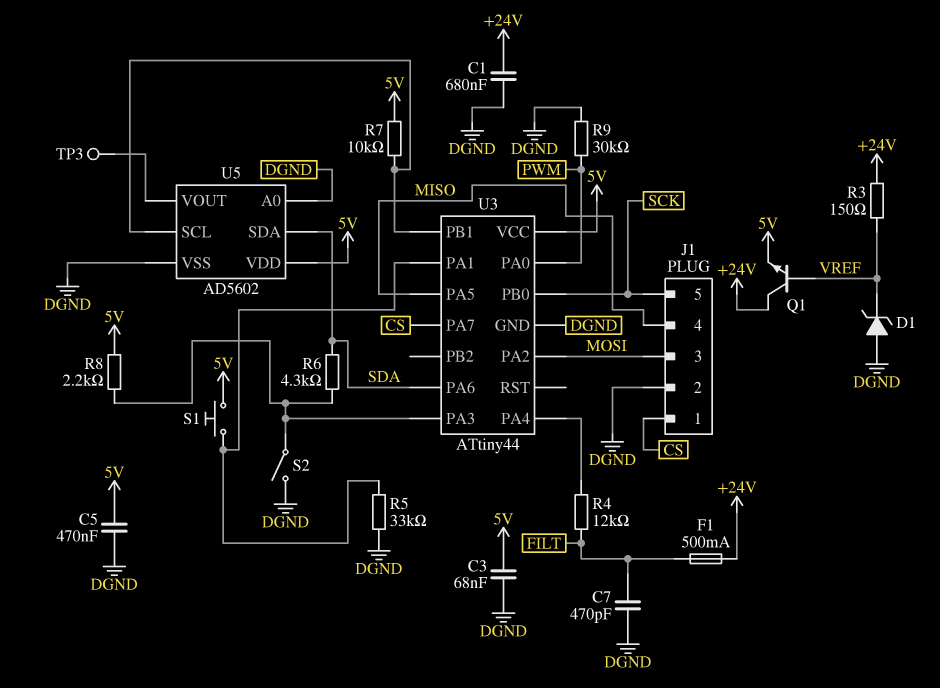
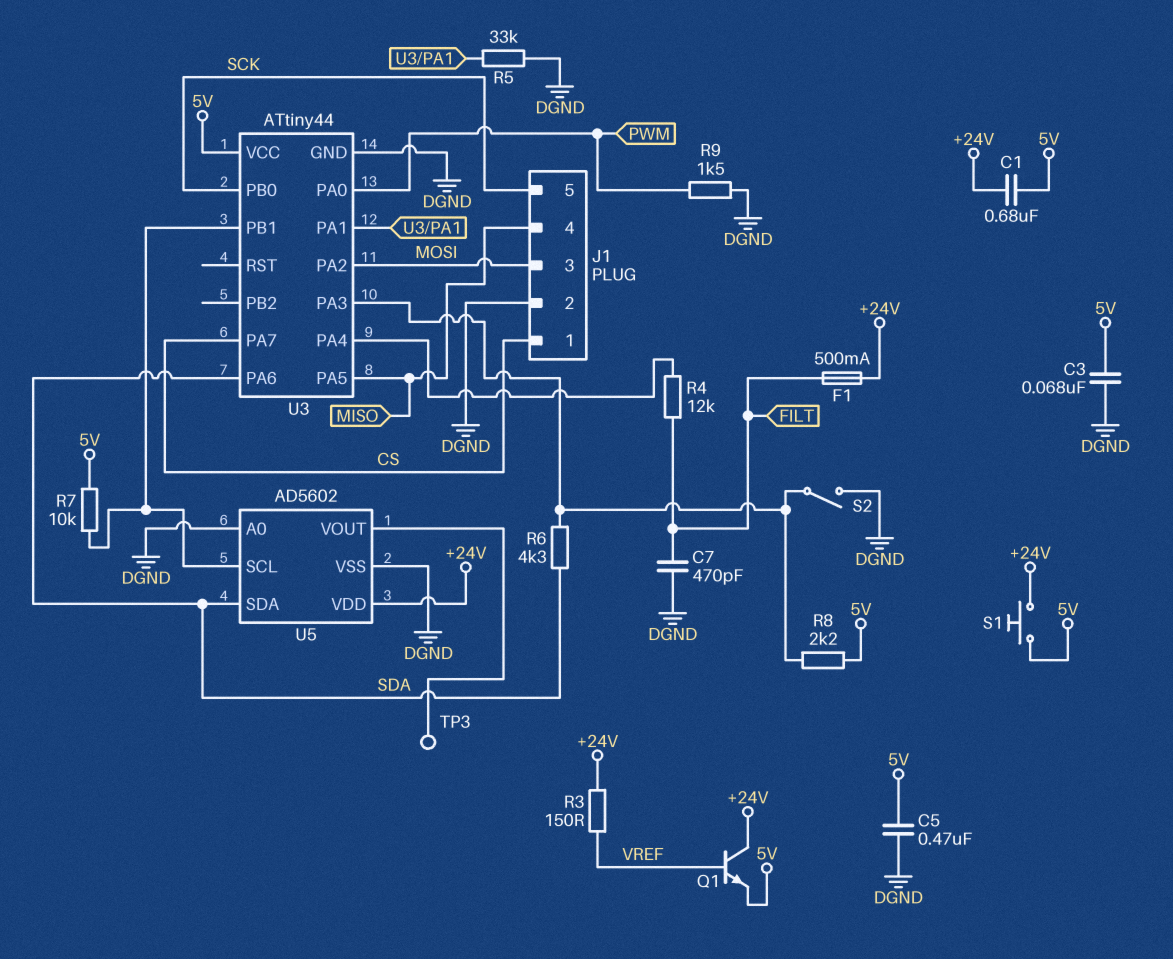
C1: 680nF (+24V, DGND) -> 680nF (+24V, 5V)
D1: zener (A DGND, K VREF) -> none
R9: 30k (DGND, PWM) -> 1.5k (DGND, PWM)
S1: button (5V, U3/PA1) -> button (+24V, 5V)
U5 pin VDD: 5V -> +24V

